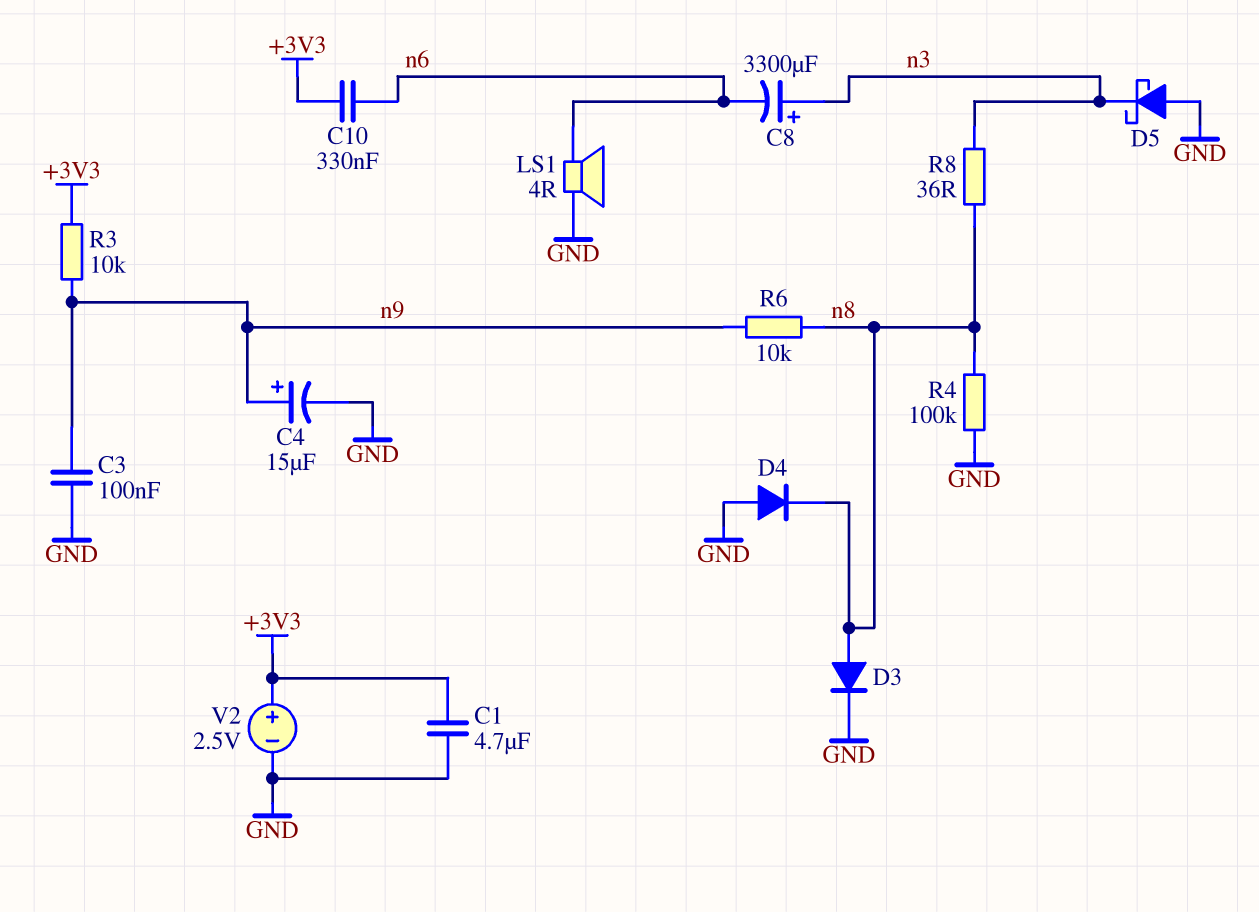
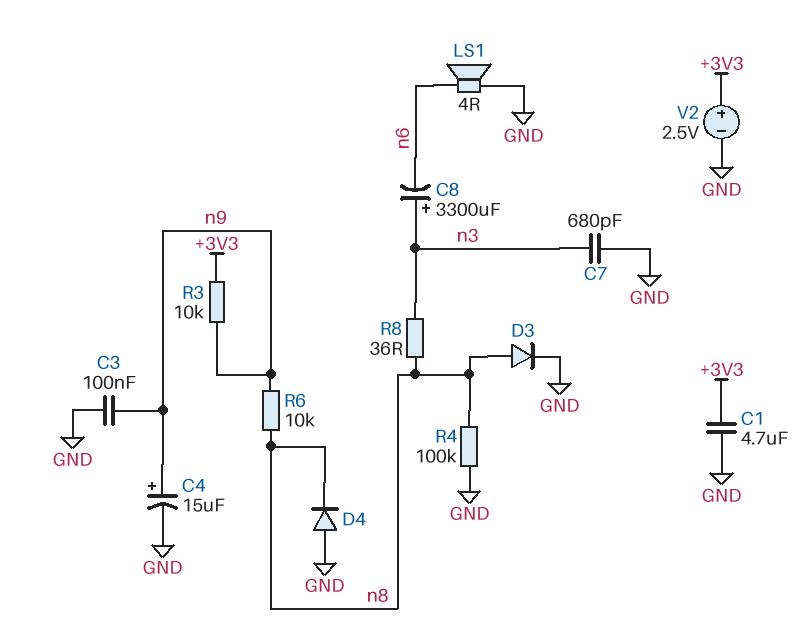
C7: none -> 680pF (GND, n3)
C10: 330nF (+3V3, n6) -> none
D5: schottky (A GND, K n3) -> none

